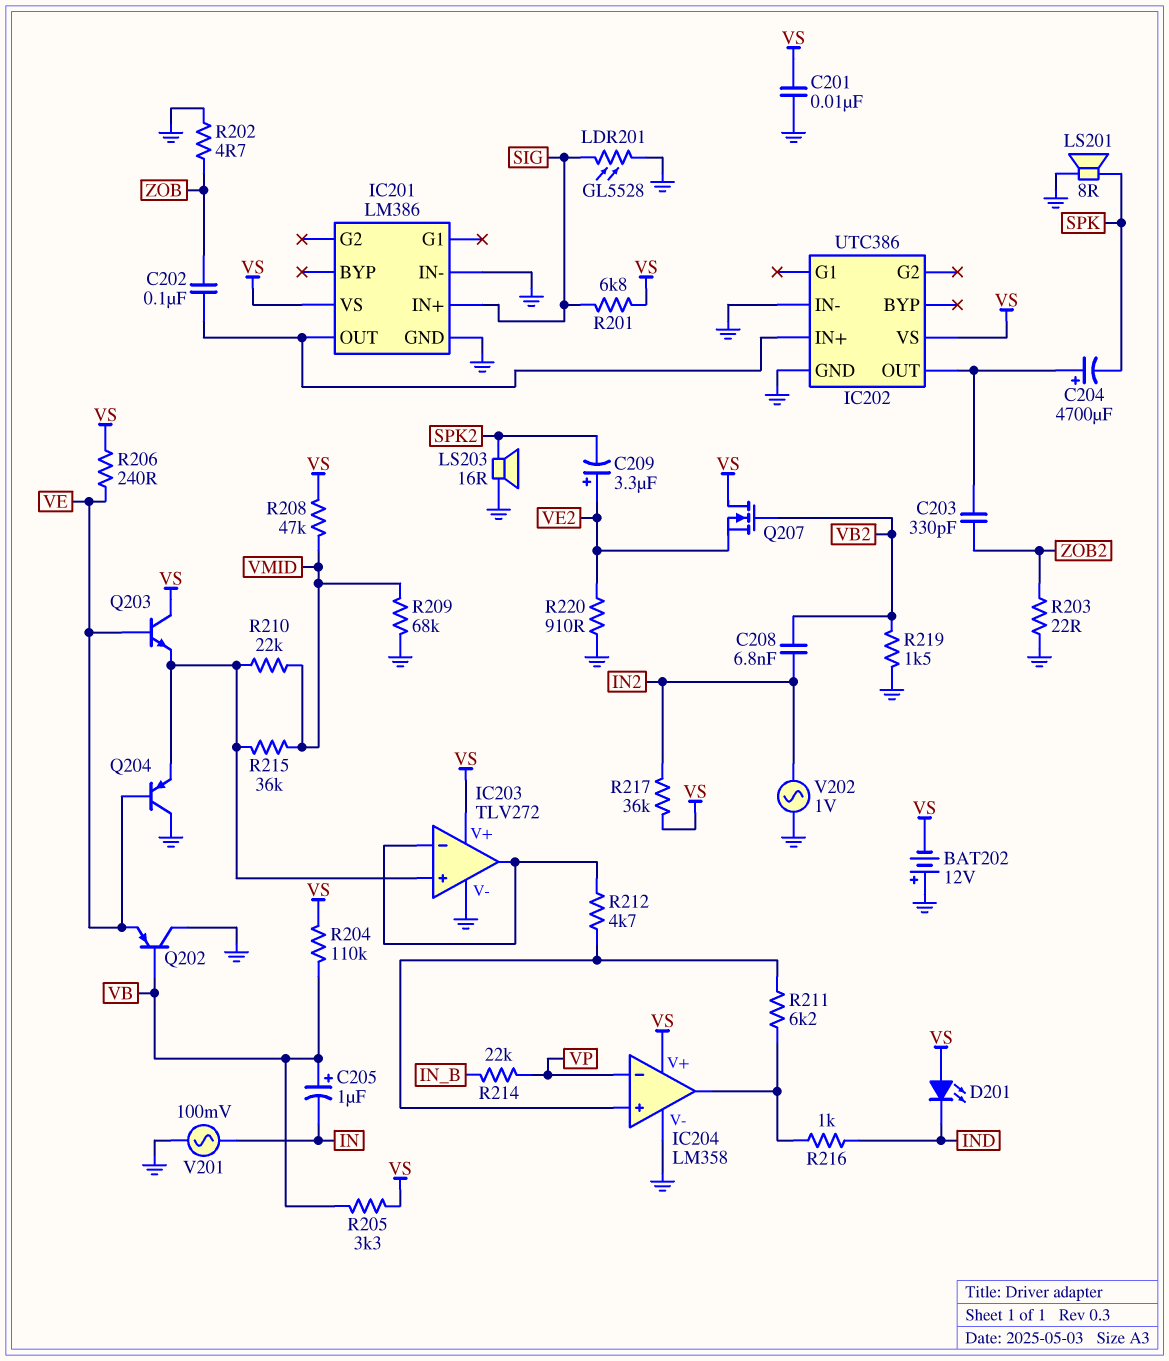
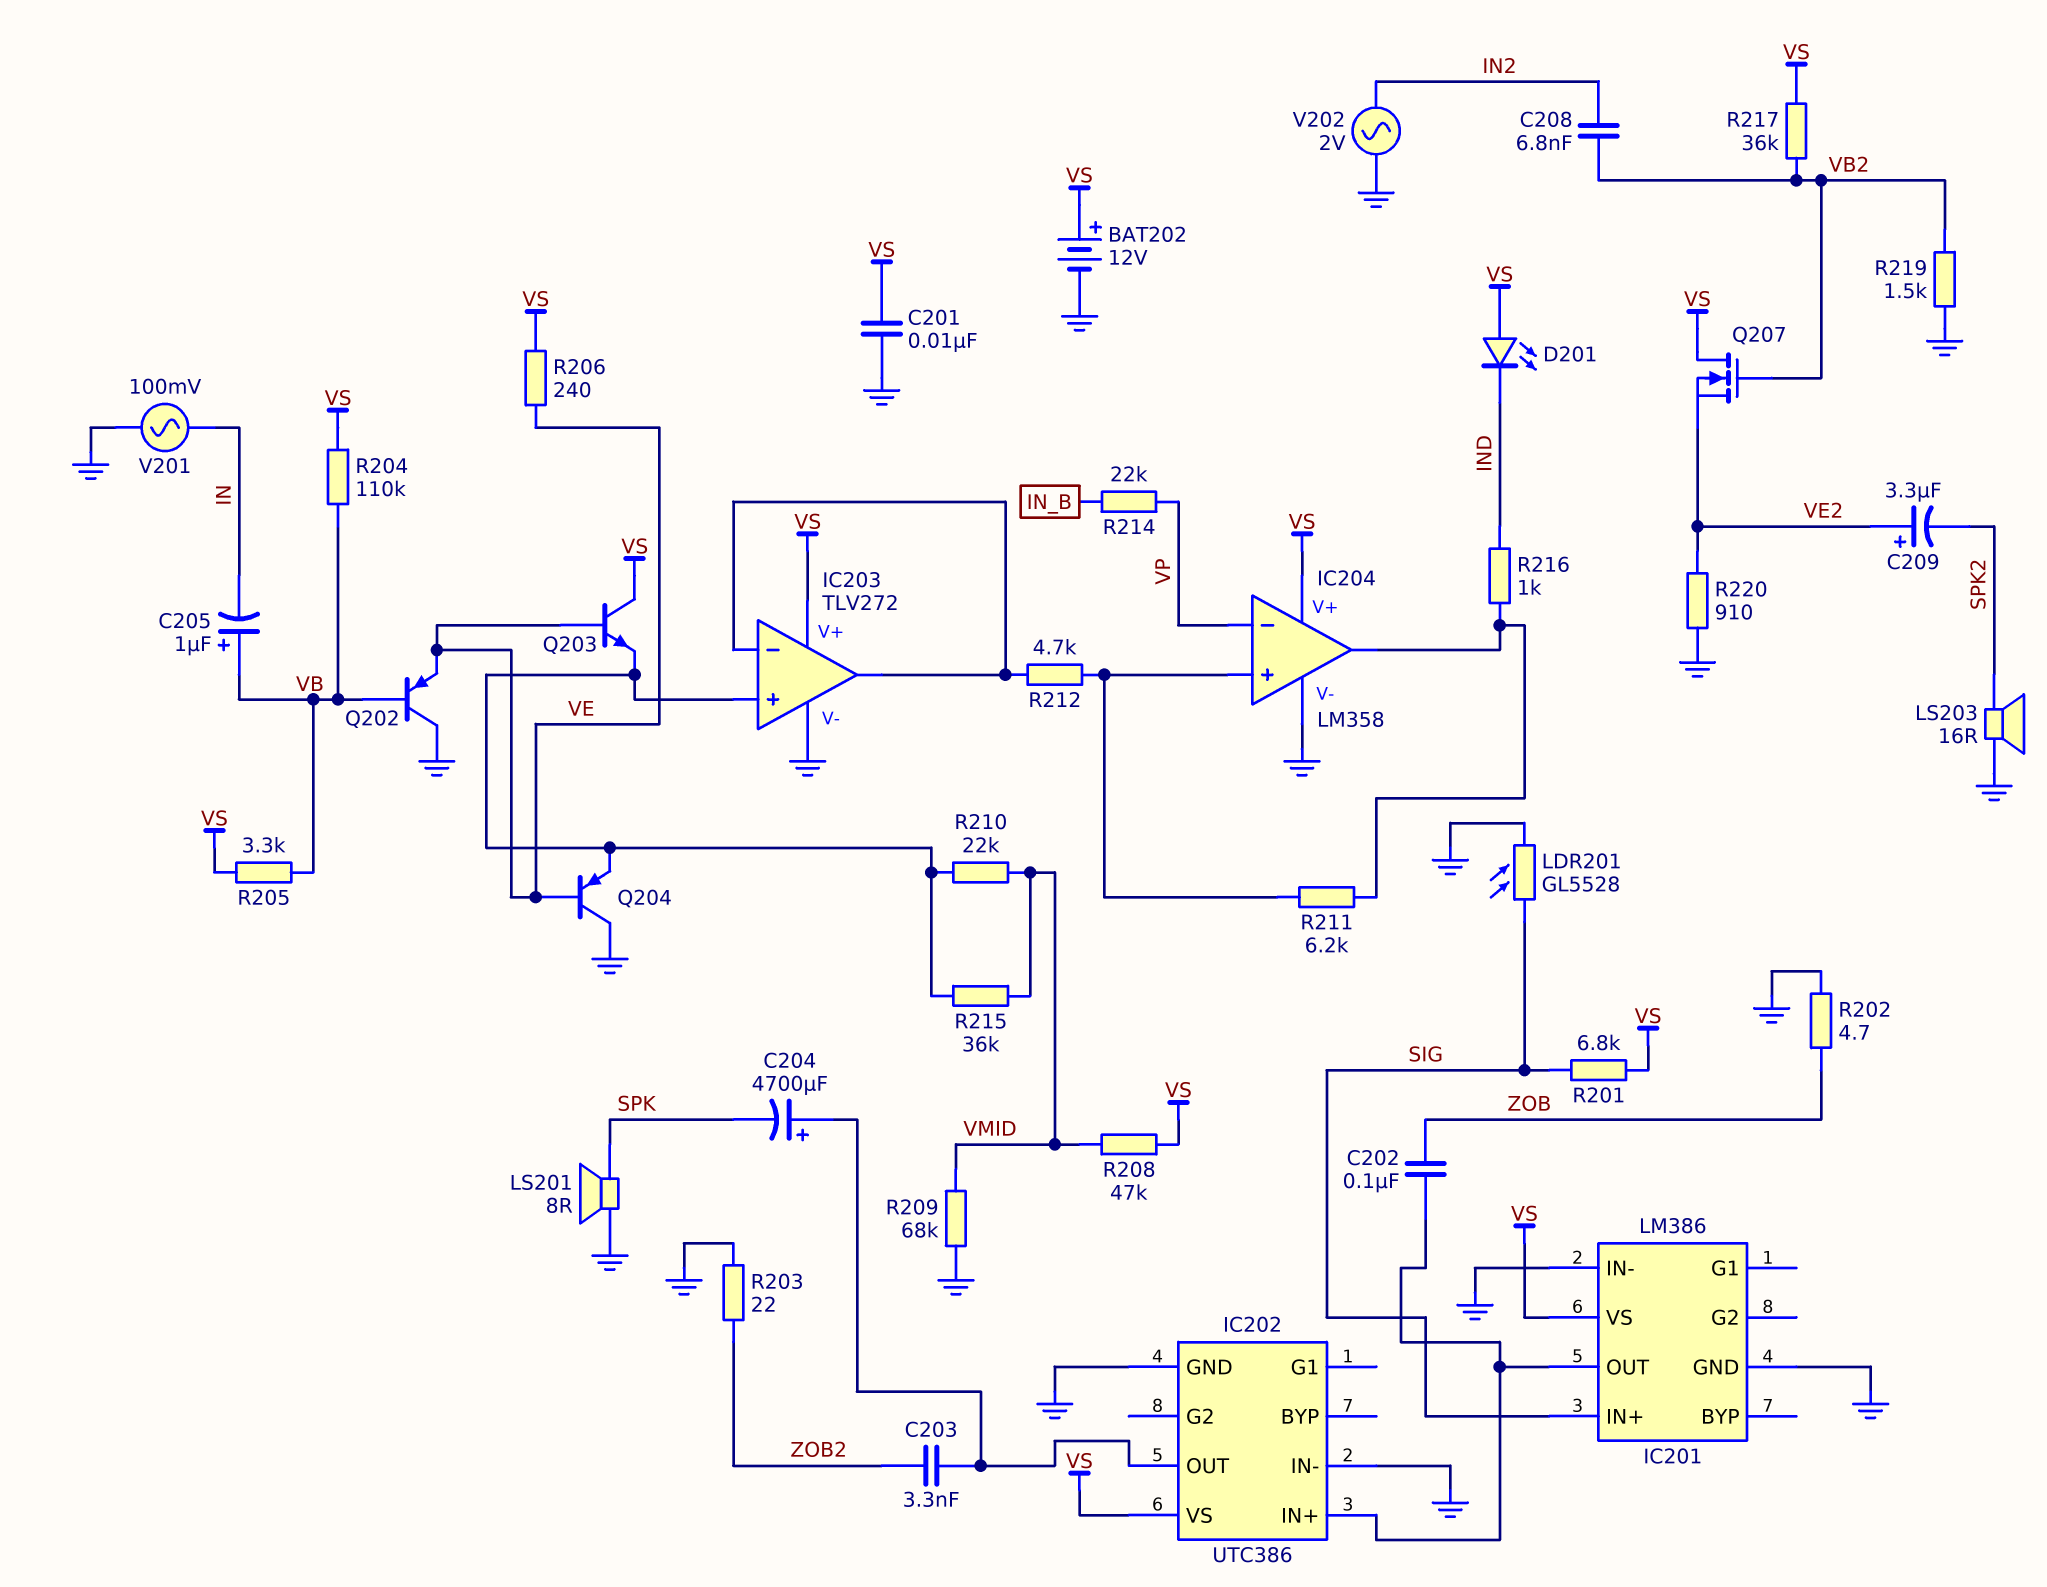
BAT202: 12V (plus GND, minus VS) -> 12V (plus VS, minus GND)
C203: 330pF (IC202/OUT, ZOB2) -> 3.3nF (IC202/OUT, ZOB2)
R217: 36k (IN2, VS) -> 36k (VB2, VS)
V202: AC 1V (GND, IN2) -> AC 2V (GND, IN2)

